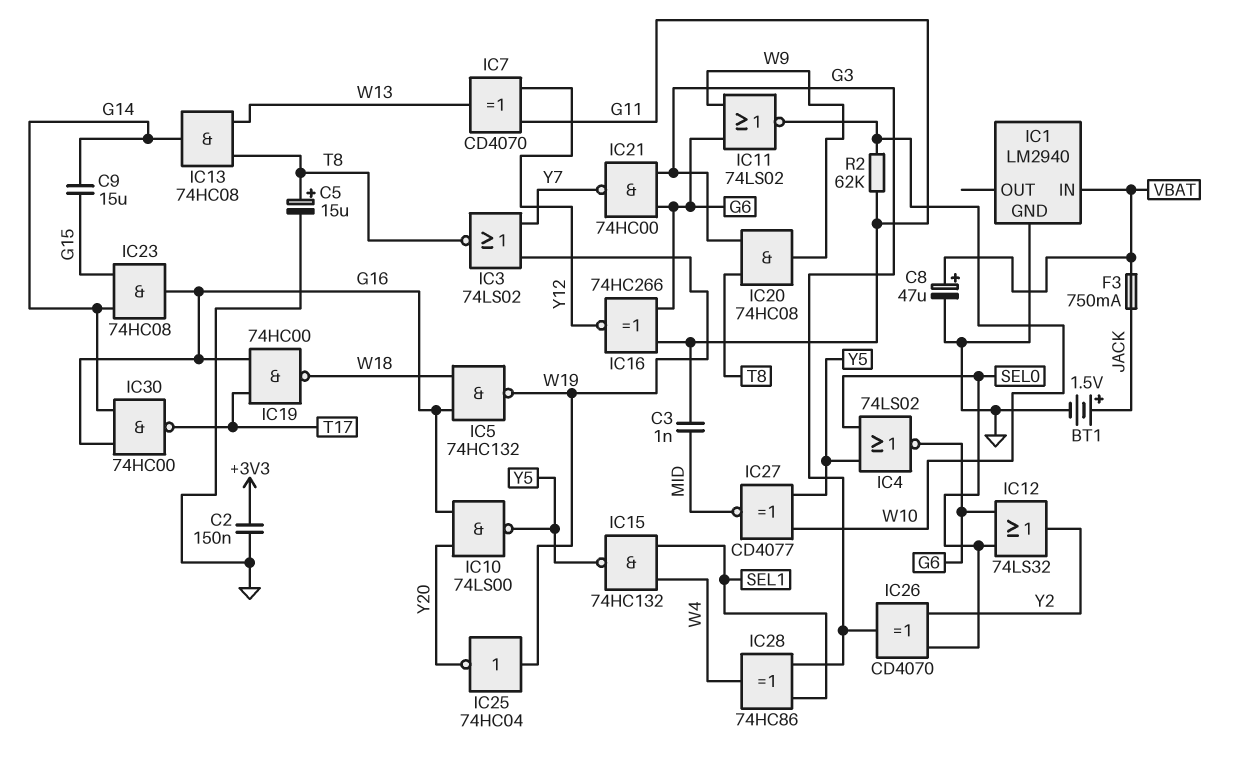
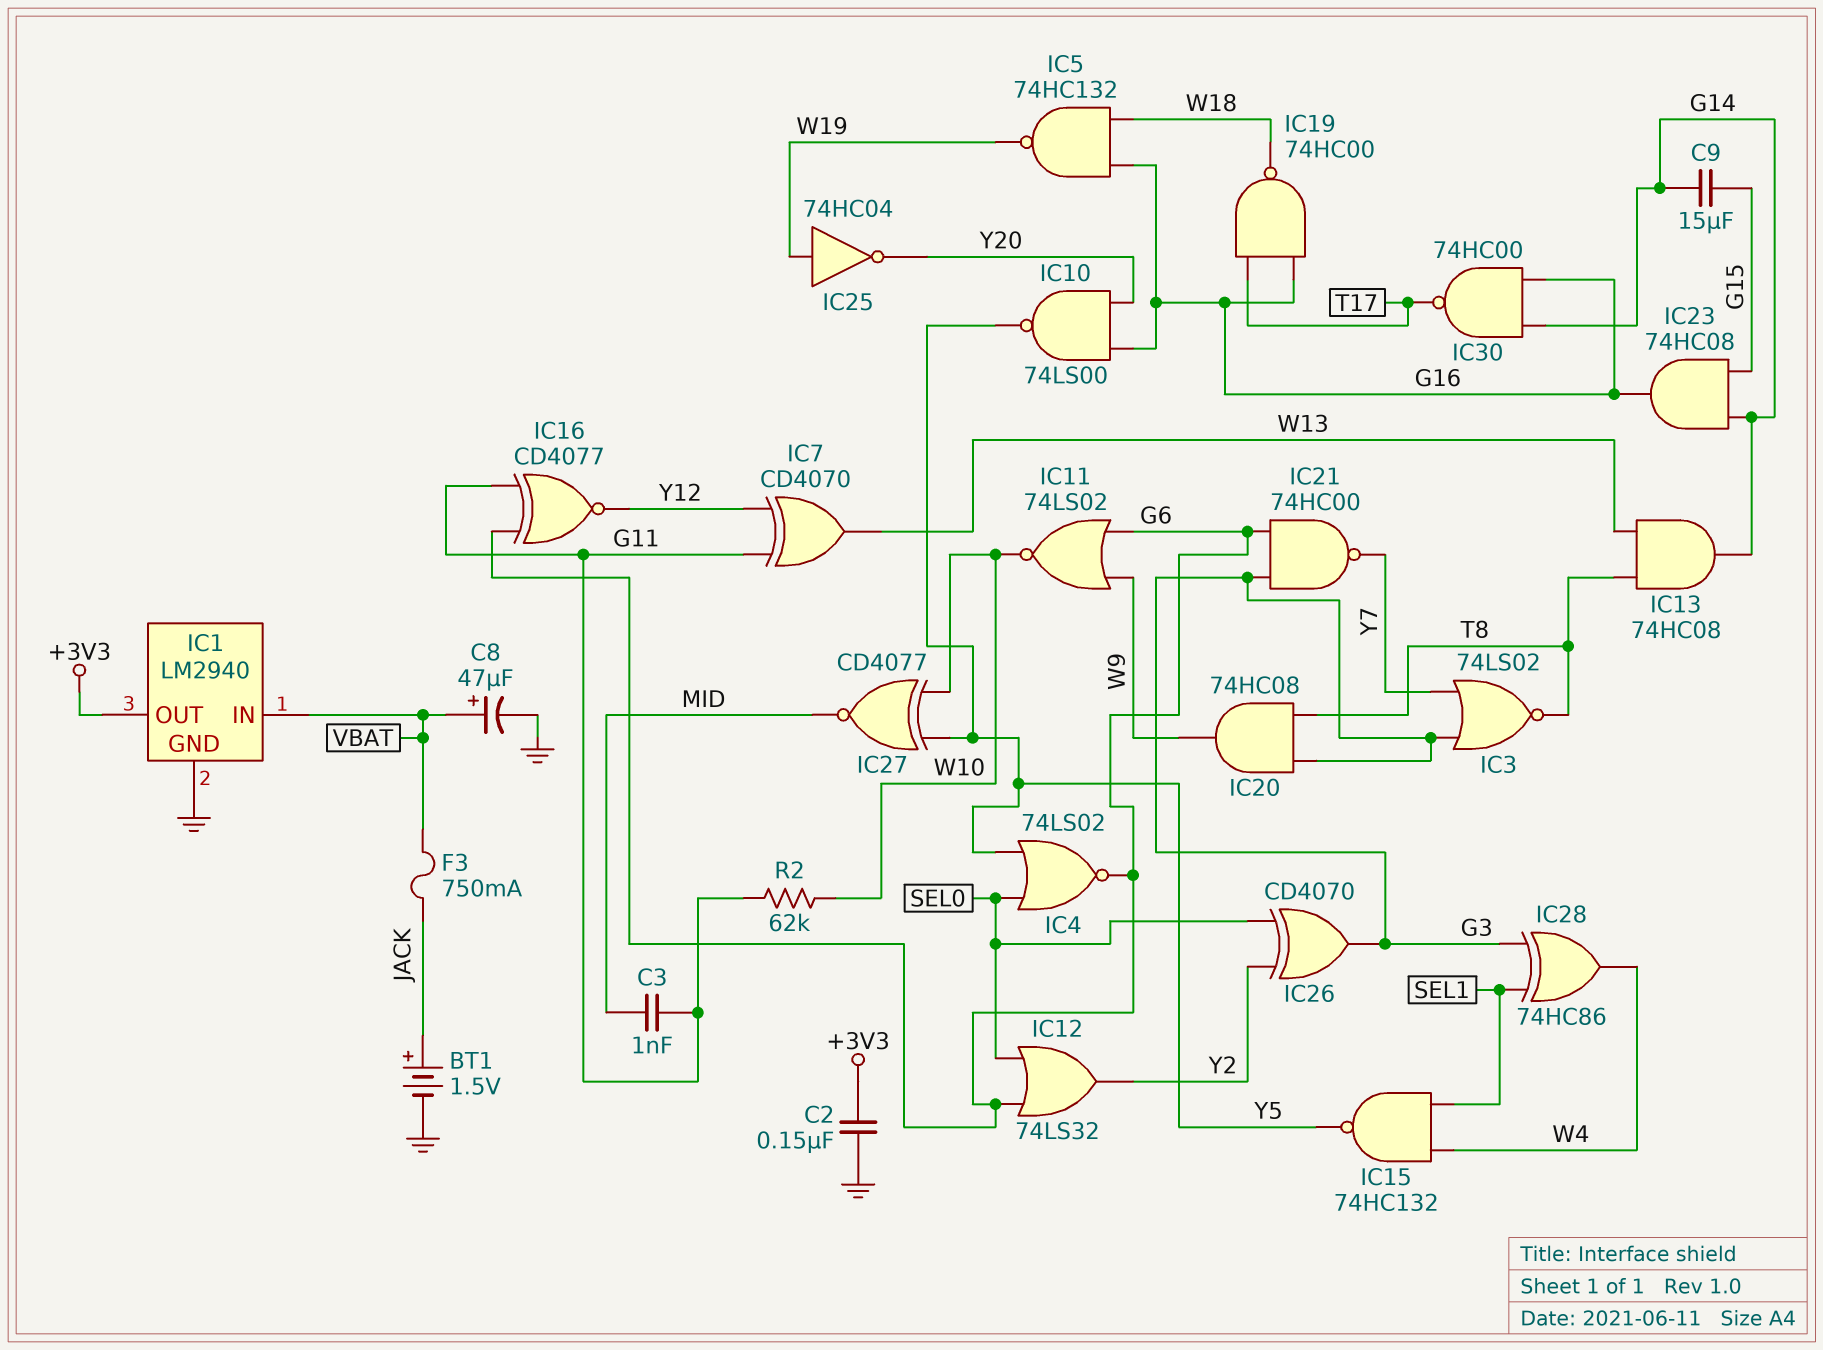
C5: 15uF (plus T8, minus GND) -> none
IC1 pin OUT: none -> +3V3
IC3: NOR 74LS02 (in W19, in Y7, out T8) -> NOR 74LS02 (in G3, in Y7, out T8)
IC16: XNOR 74HC266 (in G6, in G11, out Y12) -> XNOR CD4077 (in G6, in G11, out Y12)

